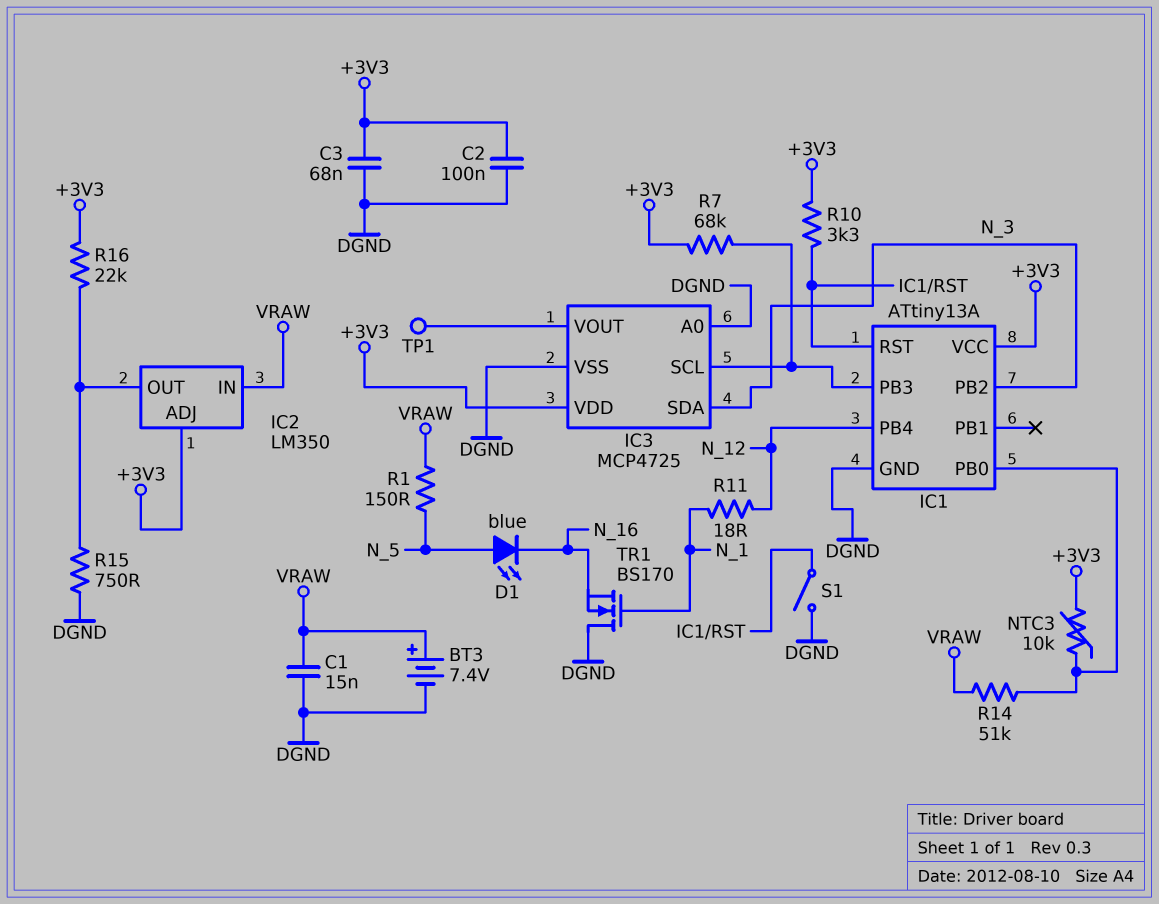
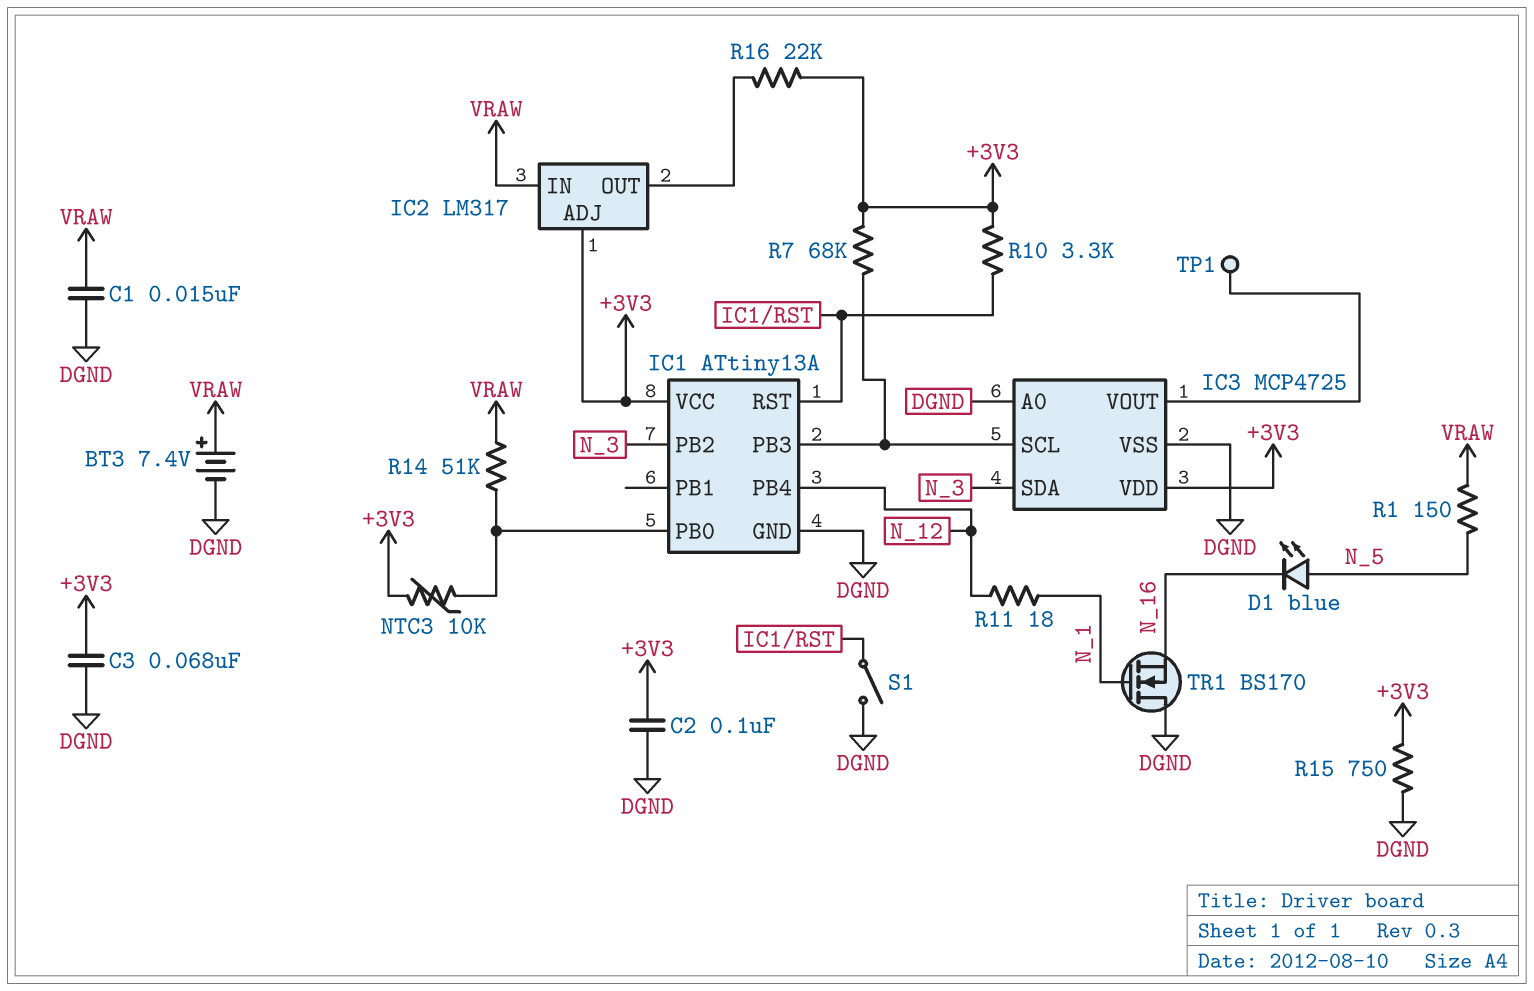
IC2: LM350 -> LM317
R15: 750 (DGND, IC2/OUT) -> 750 (+3V3, DGND)

